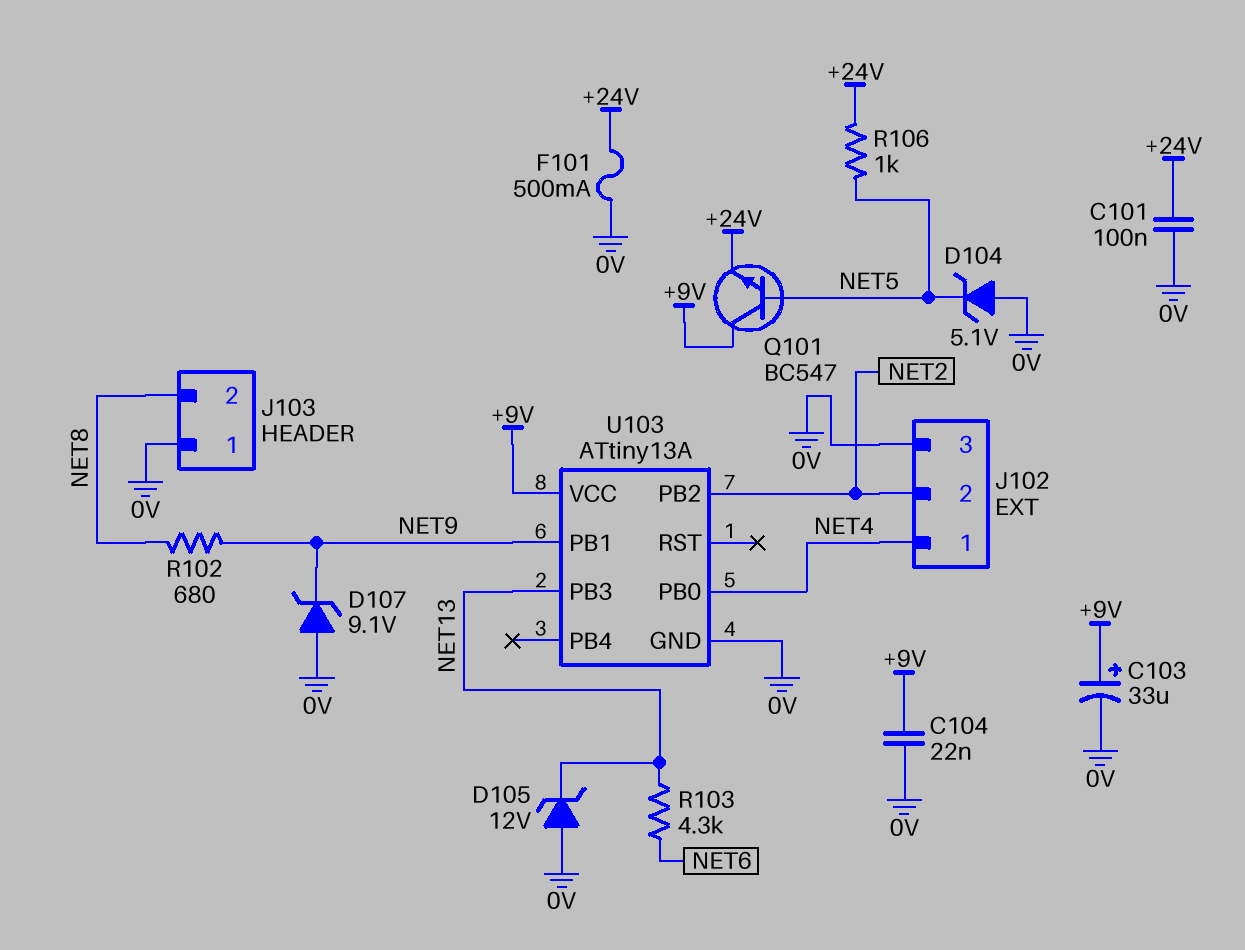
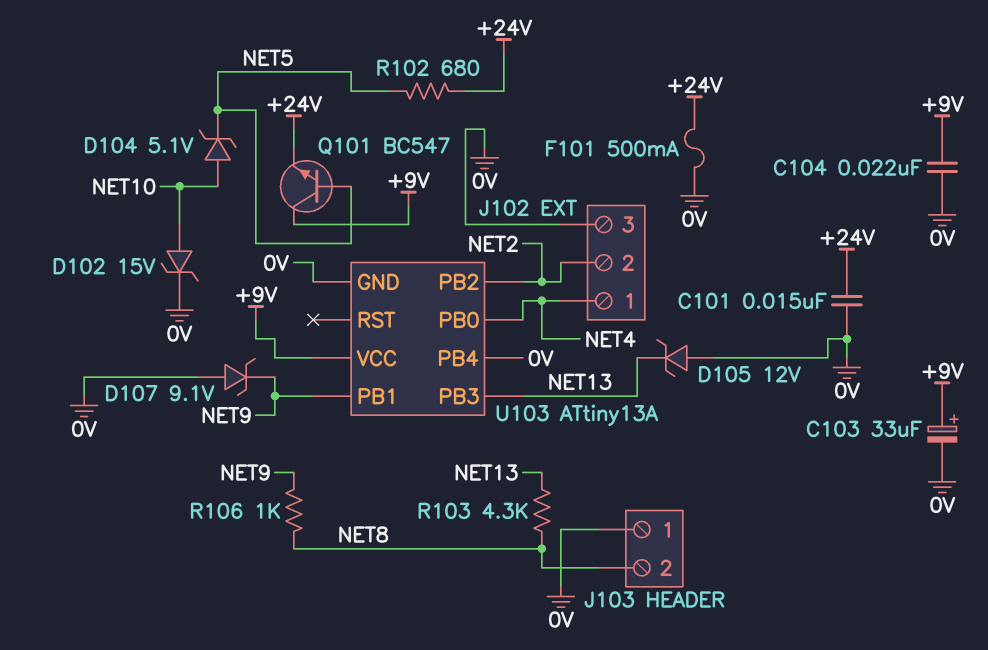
C101: 100nF (+24V, 0V) -> 15nF (+24V, 0V)
D102: none -> zener 15V (A NET10, K 0V)
D104: zener 5.1V (A 0V, K NET5) -> zener 5.1V (A NET10, K NET5)
R102: 680 (NET8, NET9) -> 680 (+24V, NET5)
R103: 4.3k (NET6, NET13) -> 4.3k (NET8, NET13)
R106: 1k (+24V, NET5) -> 1k (NET8, NET9)
U103 pin PB4: none -> 0V

